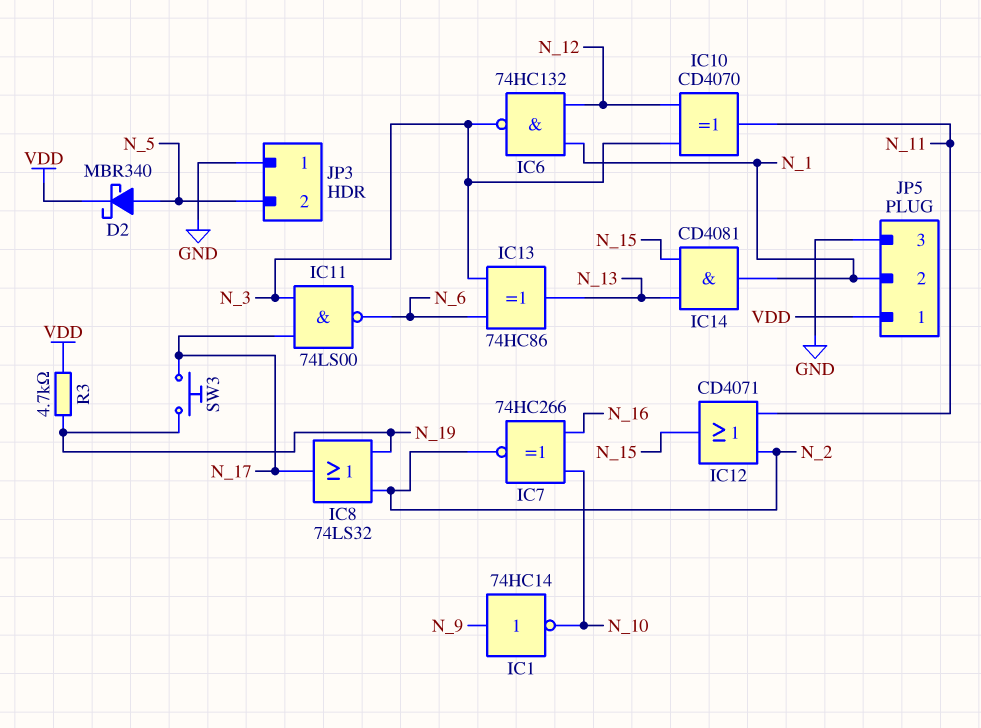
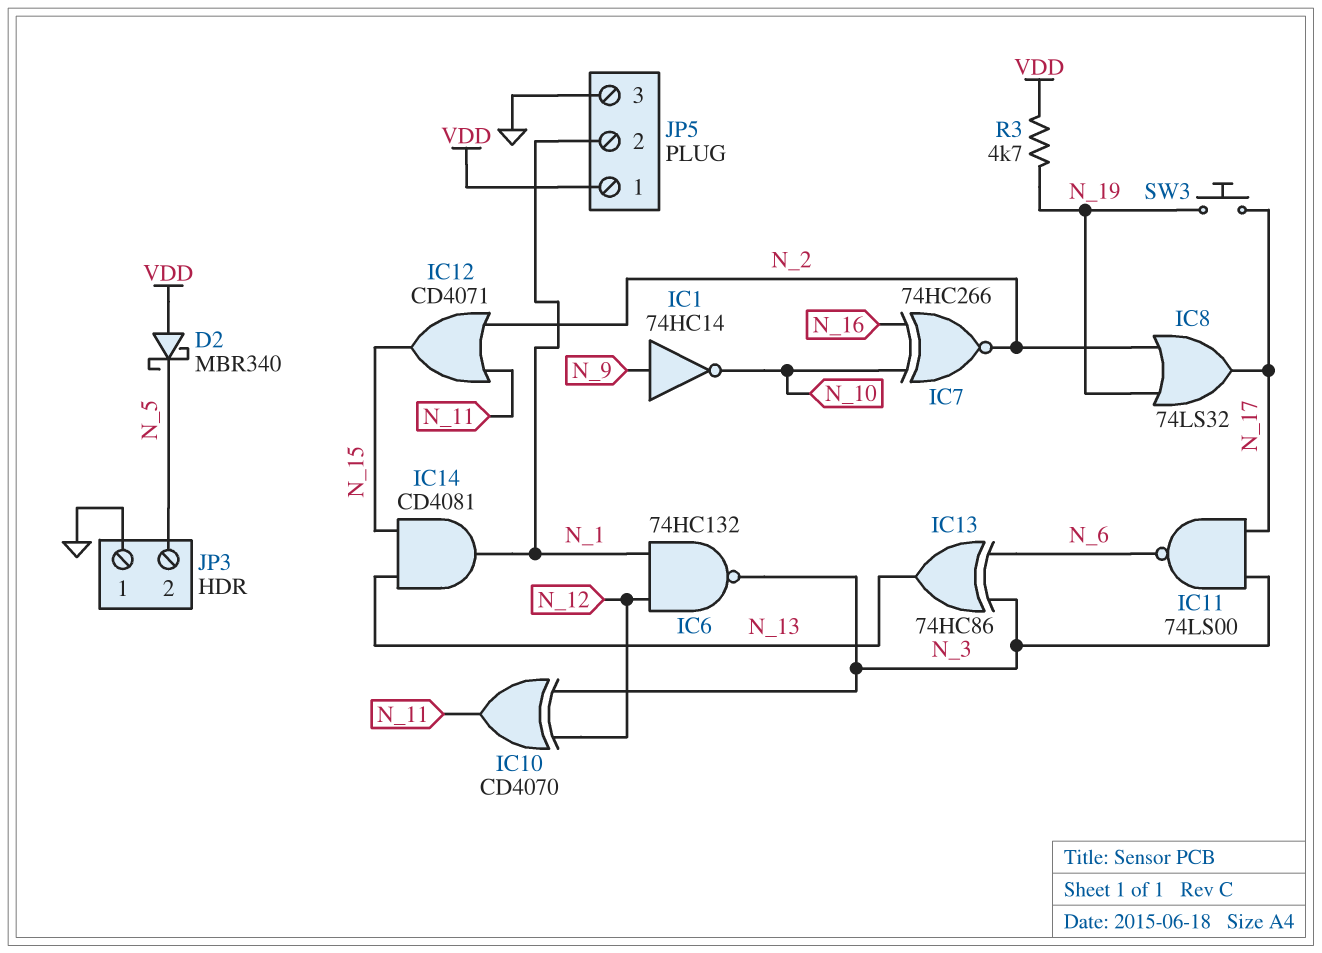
D2: schottky MBR340 (A N_5, K VDD) -> schottky MBR340 (A VDD, K N_5)

